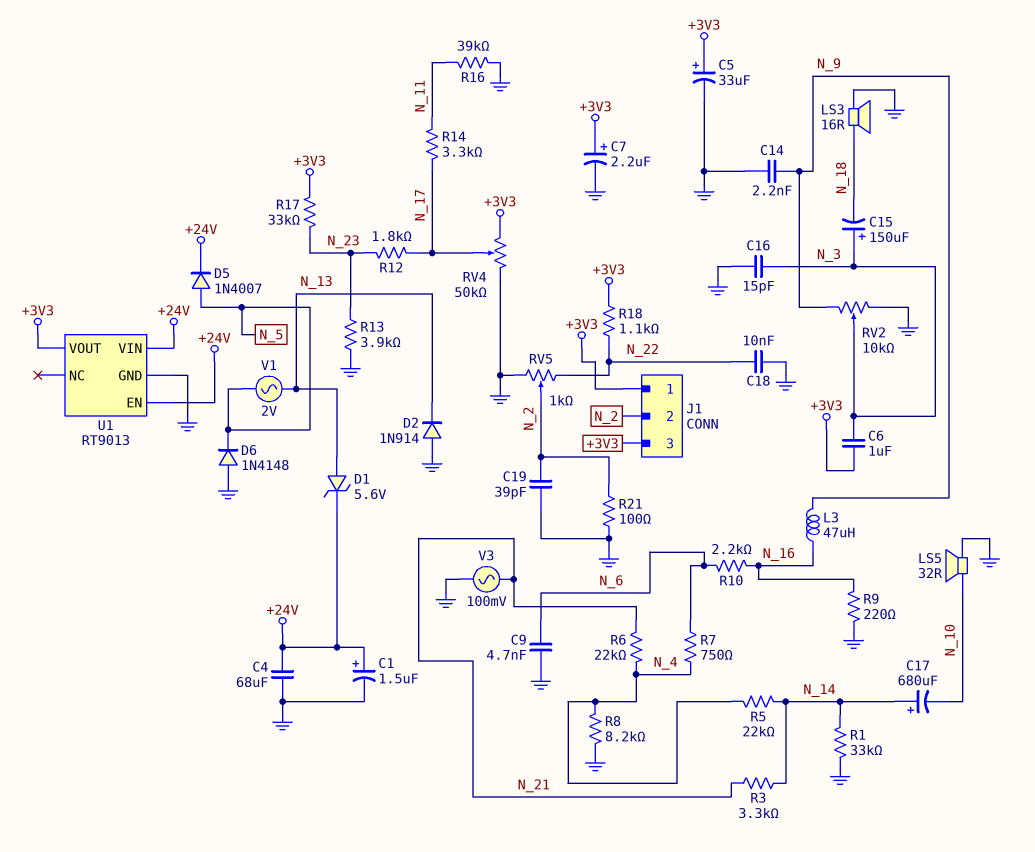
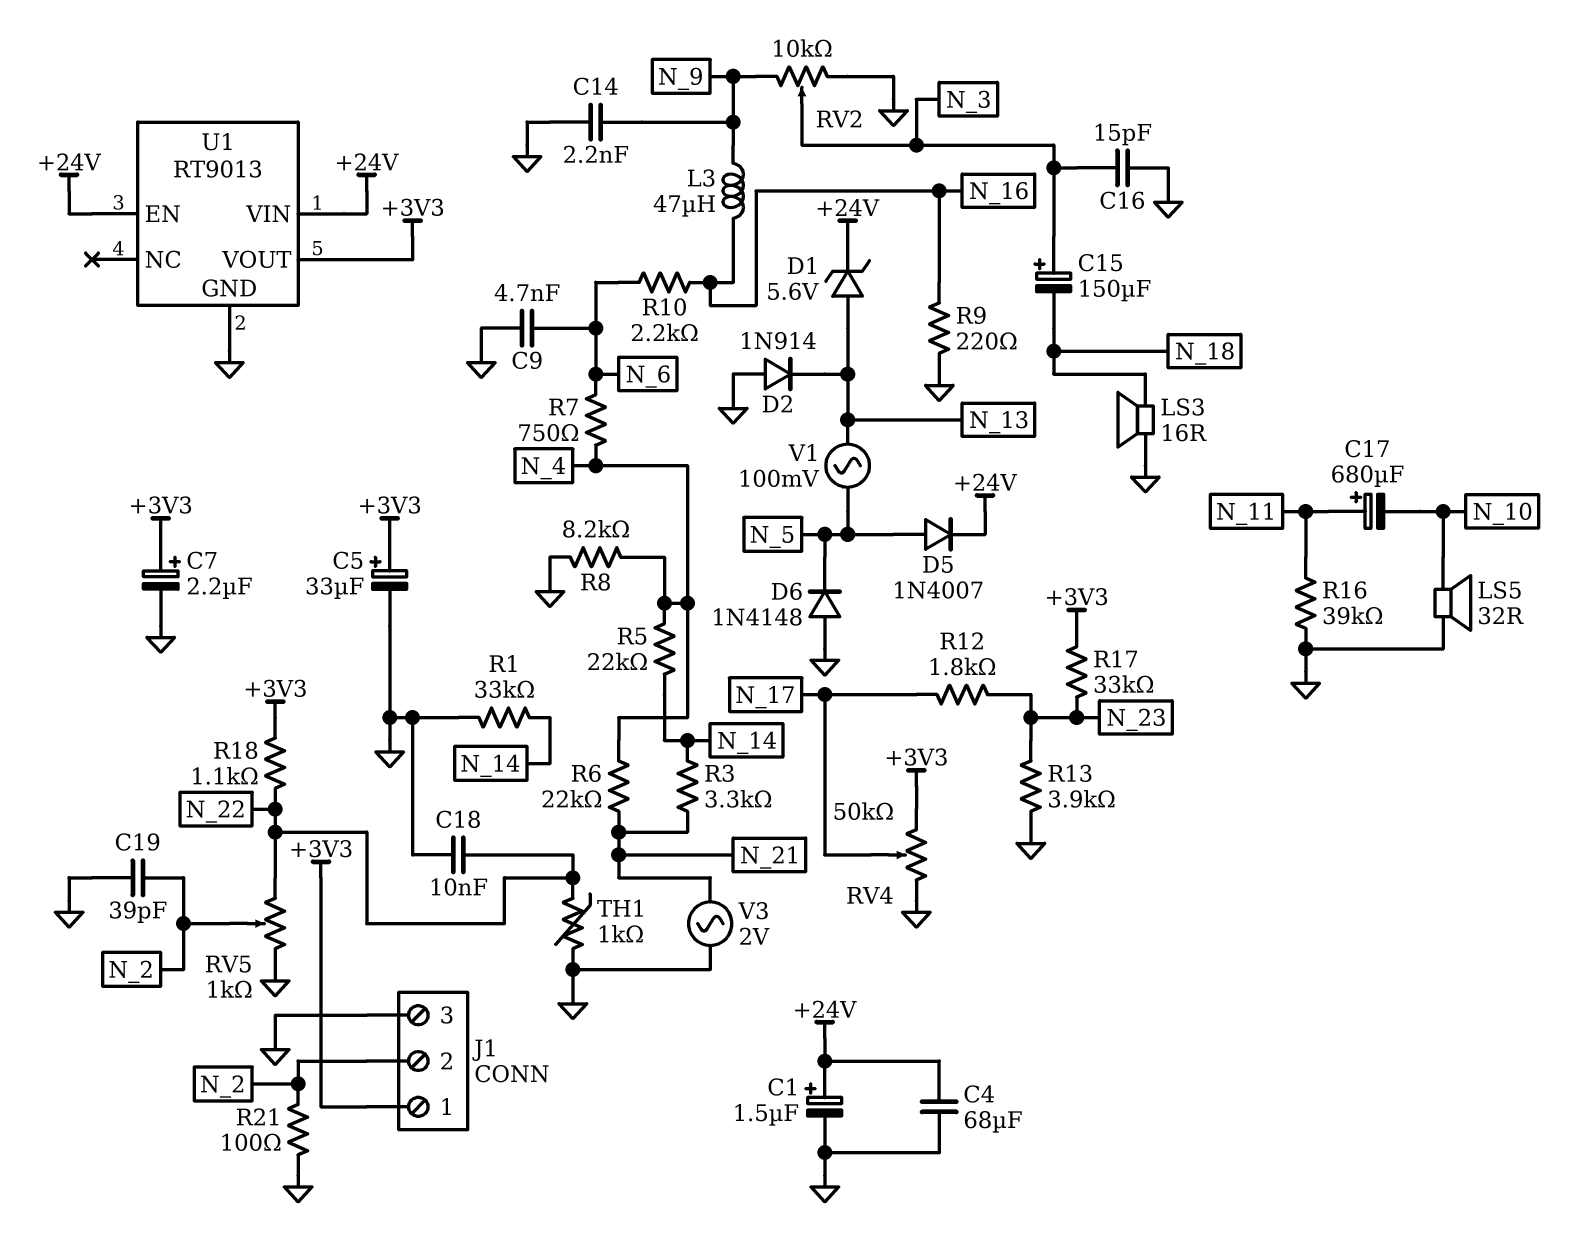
C6: 1uF (+3V3, N_3) -> none
C17: 680uF (plus N_14, minus N_10) -> 680uF (plus N_11, minus N_10)
J1 pin 3: +3V3 -> GND
R14: 3.3k (N_11, N_17) -> none
TH1: none -> 1k (GND, N_22)
V1: AC 2V (N_5, N_13) -> AC 100mV (N_5, N_13)
V3: AC 100mV (GND, N_21) -> AC 2V (GND, N_21)

